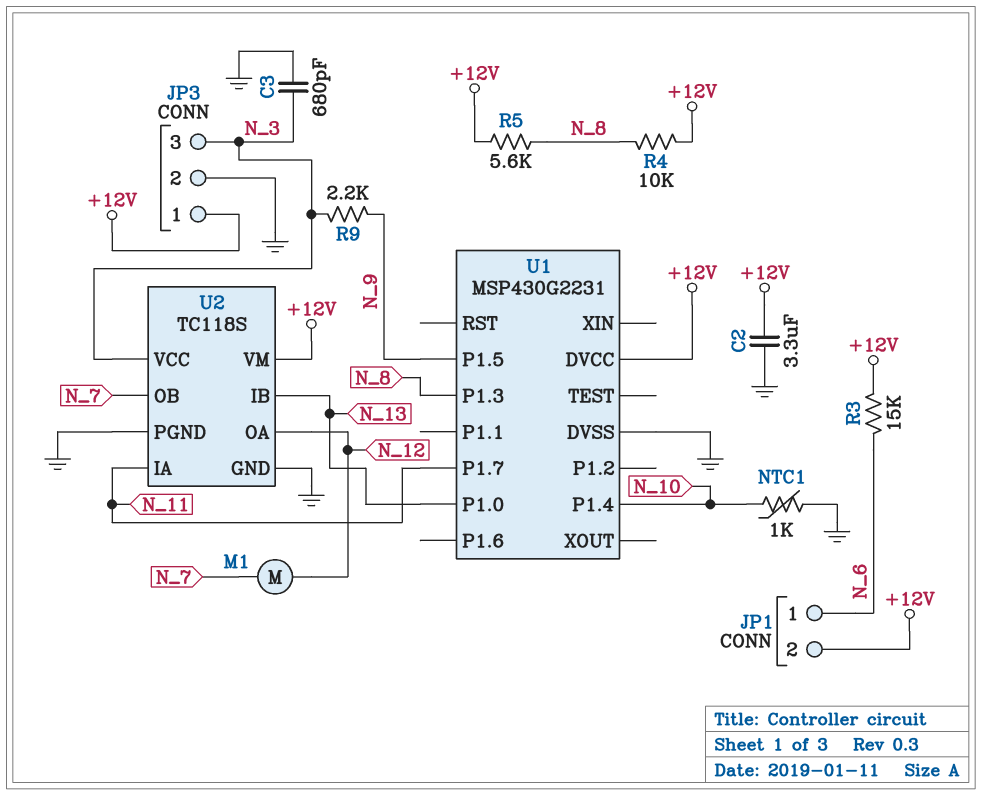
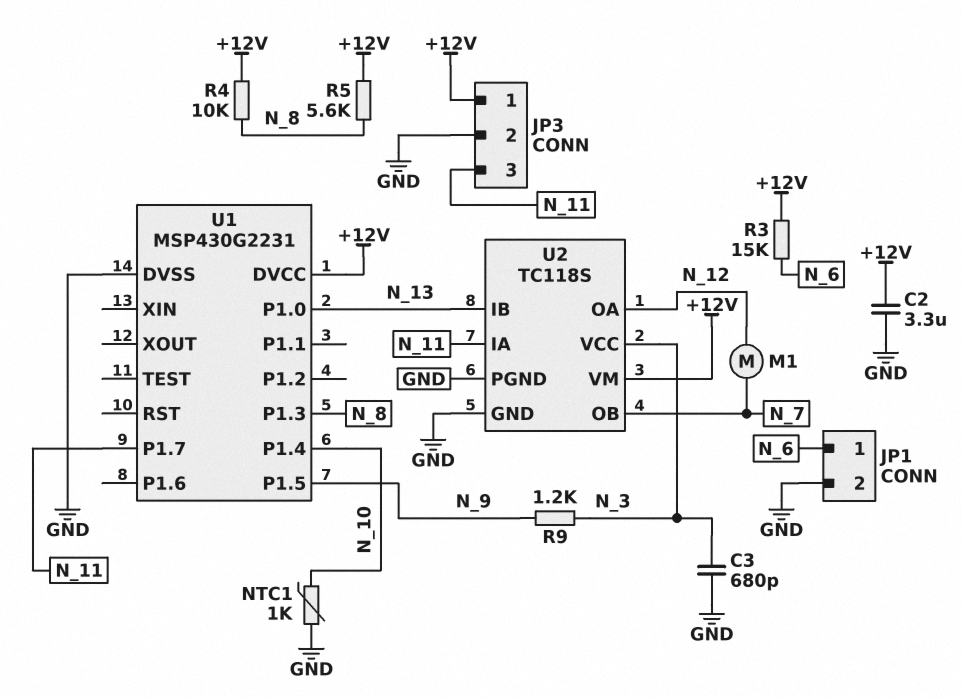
JP1 pin 2: +12V -> GND
JP3 pin 3: N_3 -> N_11
R9: 2.2k (N_3, N_9) -> 1.2k (N_3, N_9)

